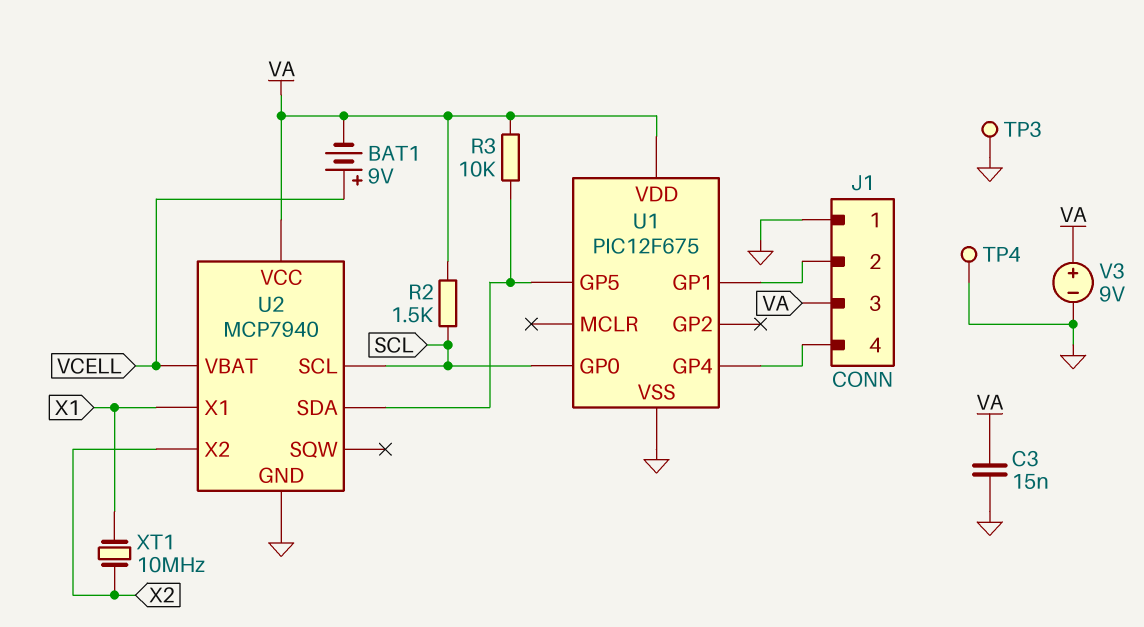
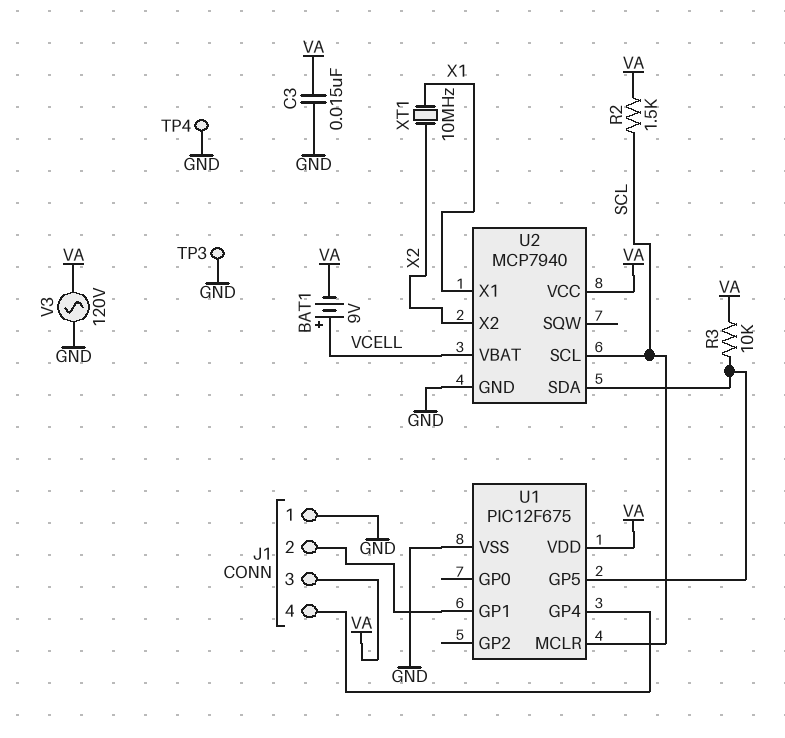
U1 pin GP0: SCL -> none
U1 pin MCLR: none -> SCL
V3: 9V (plus VA, minus GND) -> AC 120V (GND, VA)

